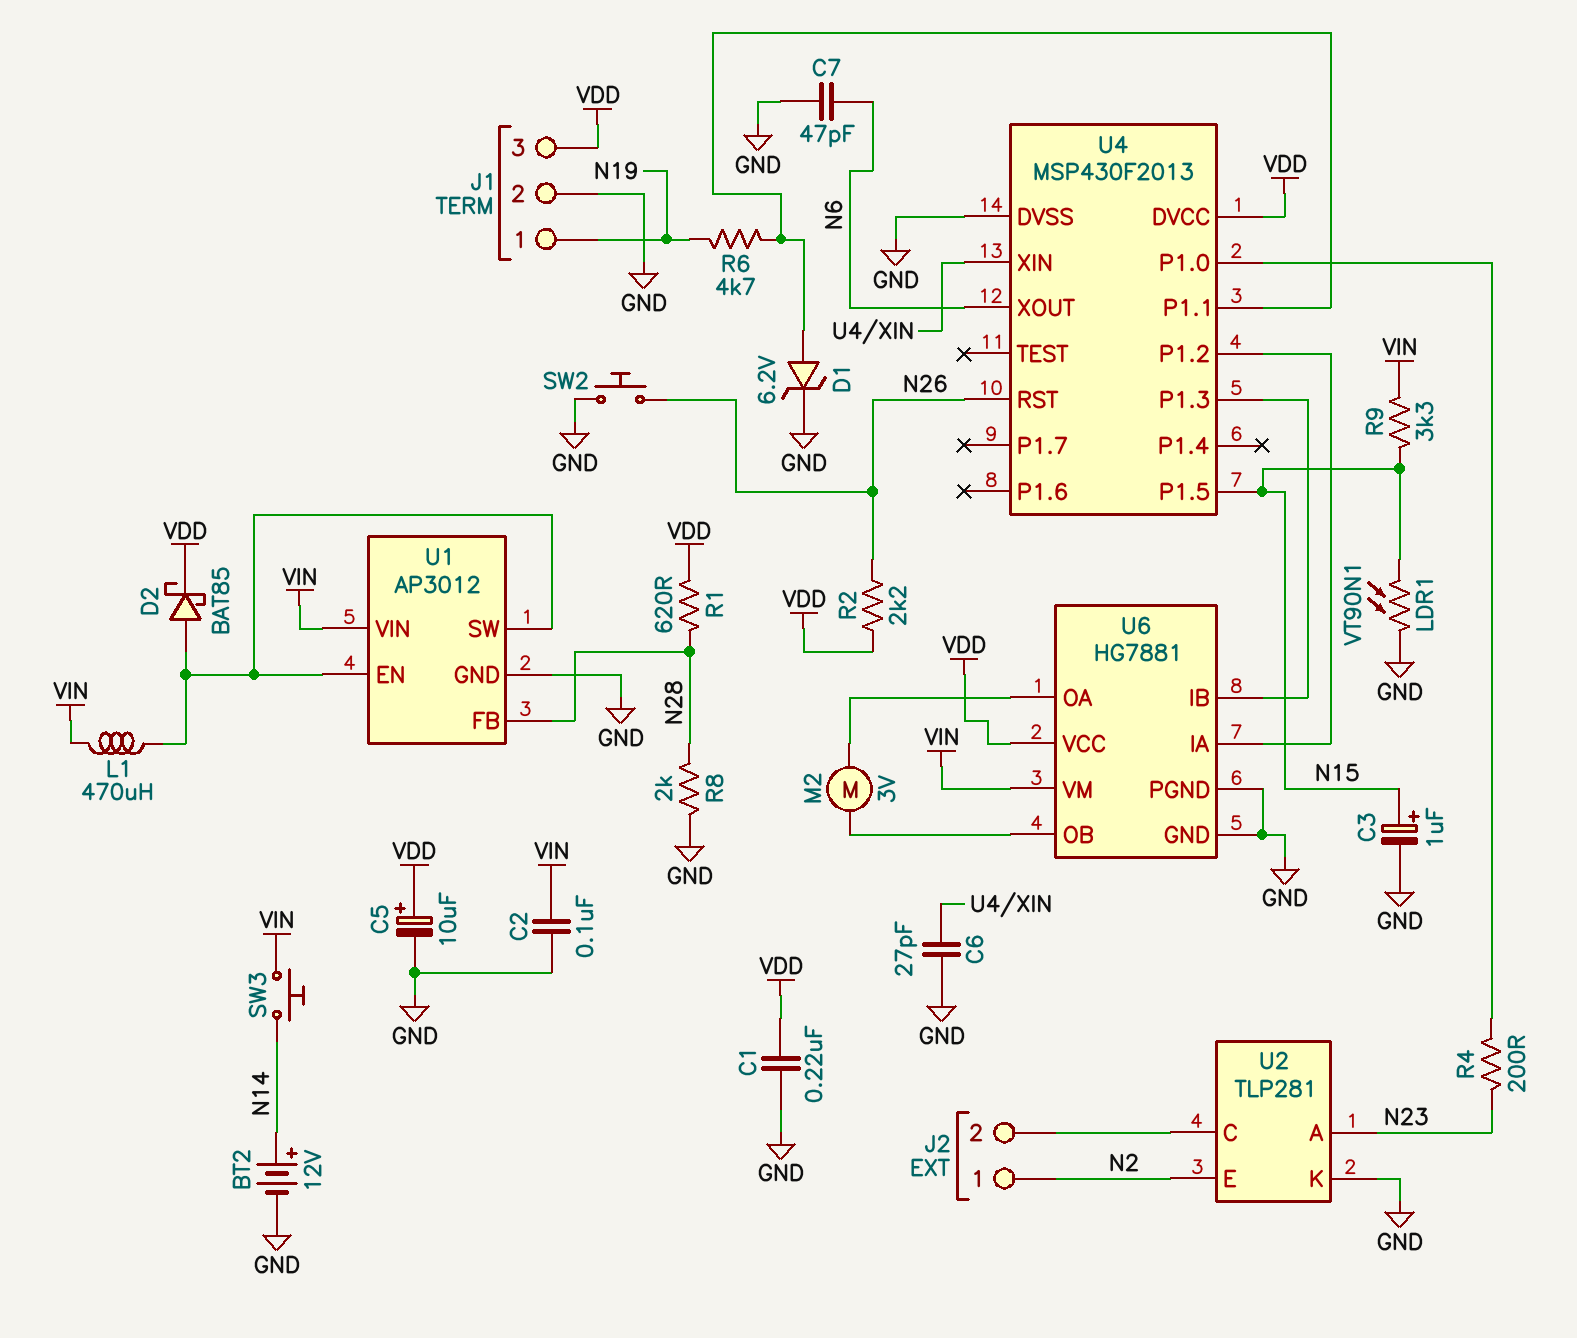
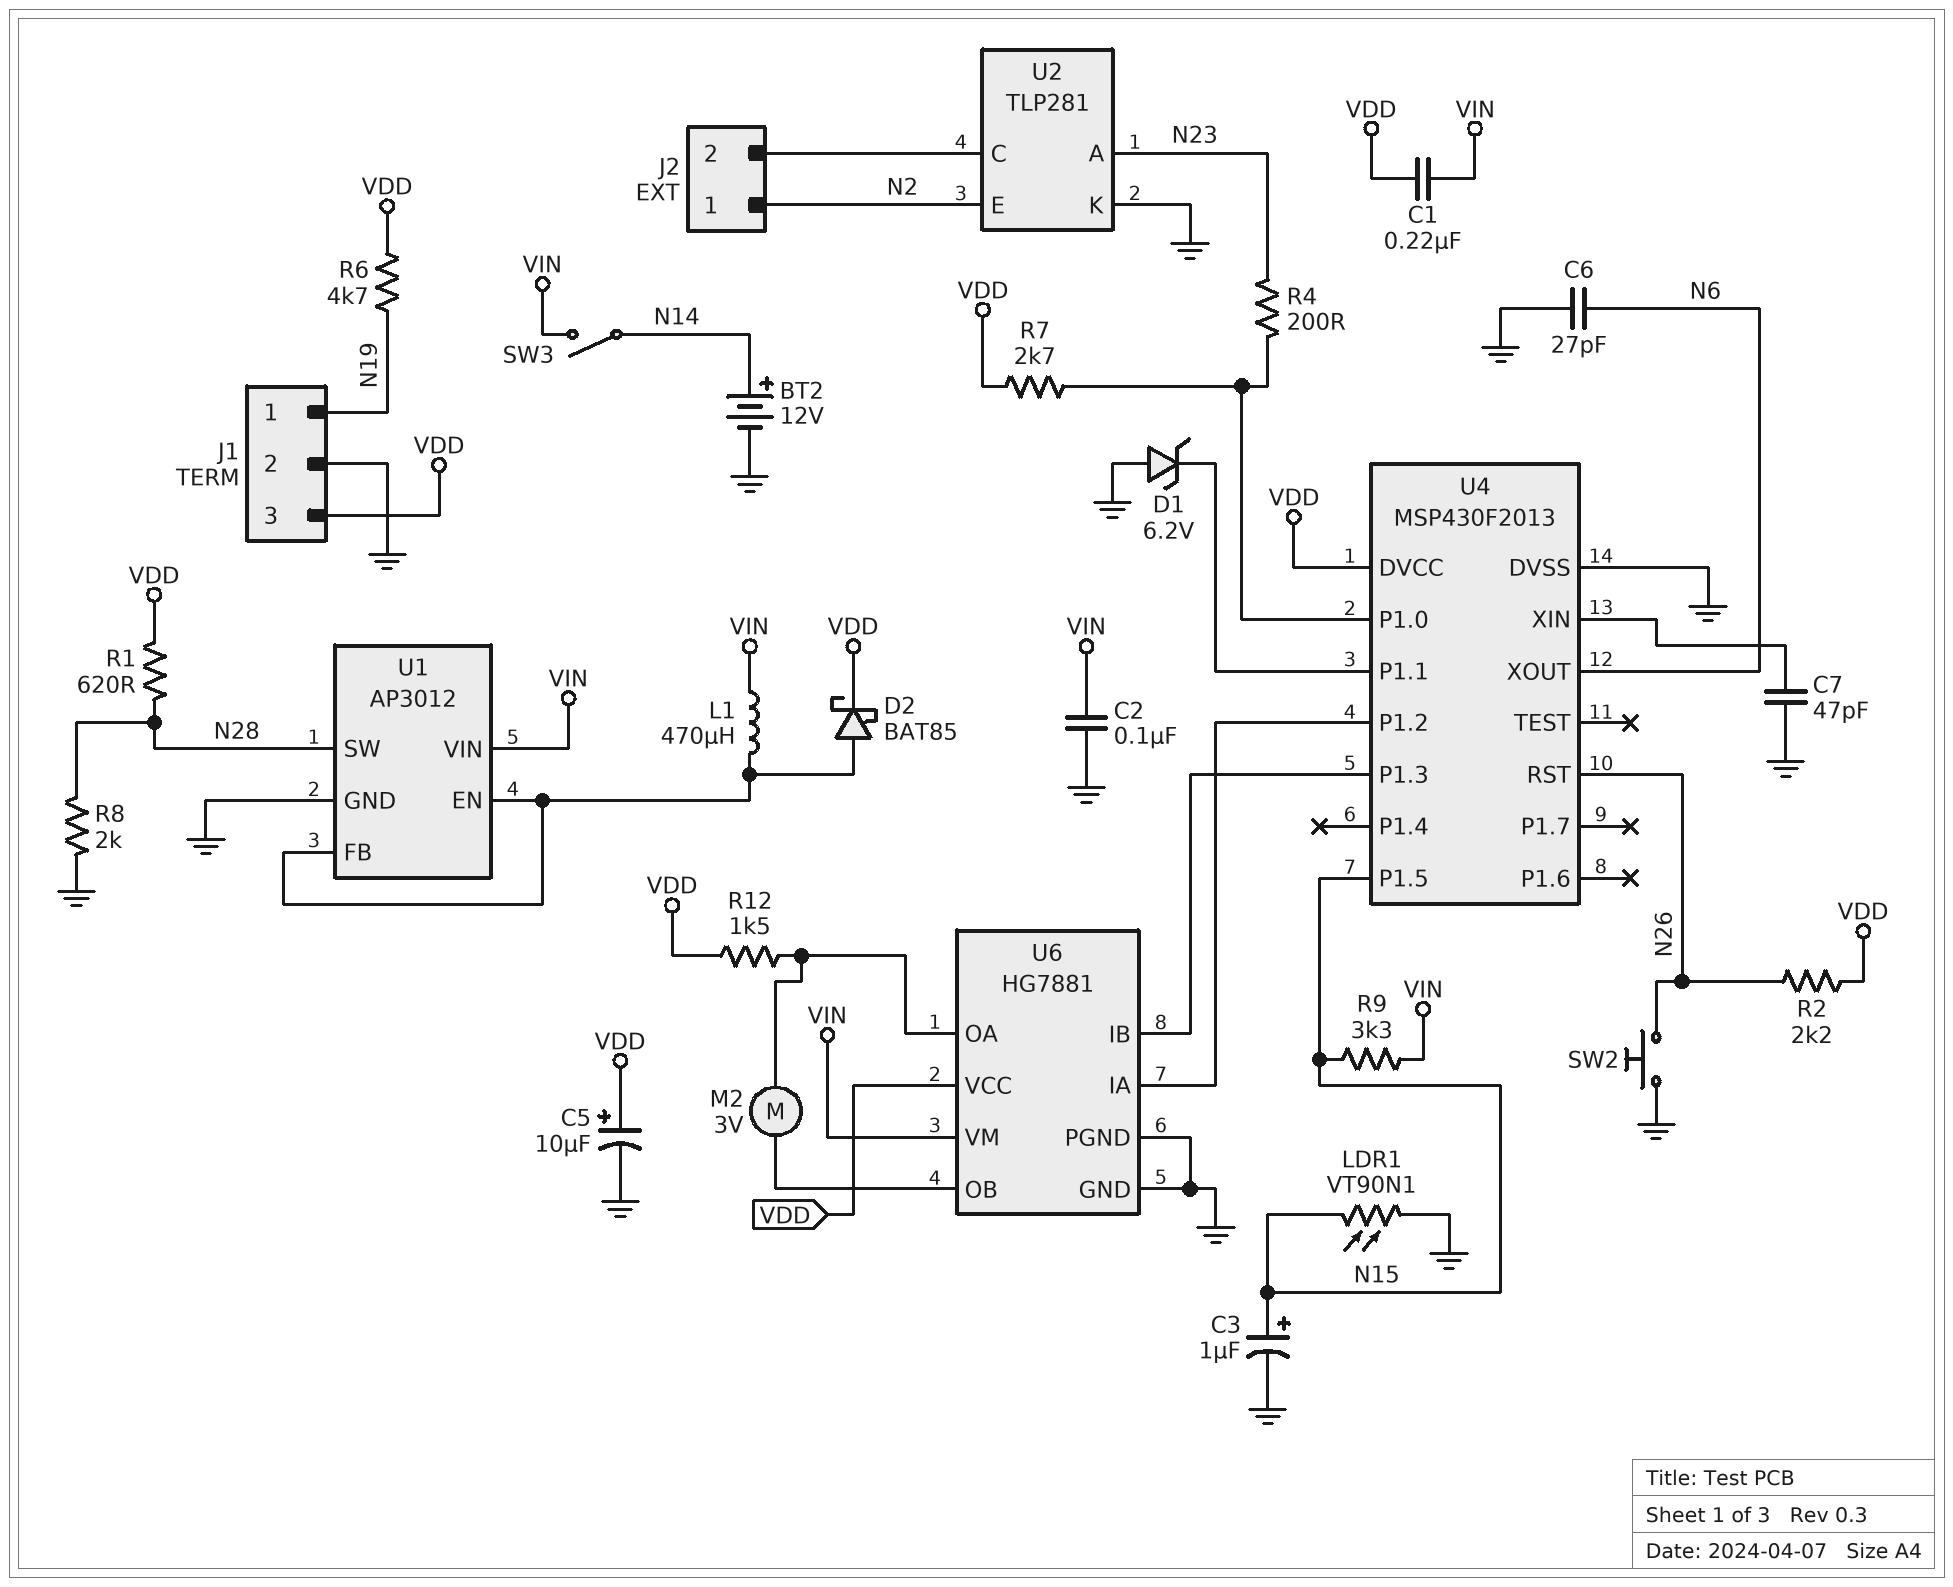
C1: 220nF (GND, VDD) -> 220nF (VDD, VIN)
C6: 27pF (GND, U4/XIN) -> 27pF (GND, N6)
C7: 47pF (GND, N6) -> 47pF (GND, U4/XIN)
D1: zener 6.2V (A U4/P1.1, K GND) -> zener 6.2V (A GND, K U4/P1.1)
R6: 4.7k (N19, U4/P1.1) -> 4.7k (N19, VDD)
R7: none -> 2.7k (U4/P1.0, VDD)
R12: none -> 1.5k (U6/OA, VDD)
SW3: button (N14, VIN) -> switch (N14, VIN)
U1 pin FB: N28 -> U1/EN
U1 pin SW: U1/EN -> N28

